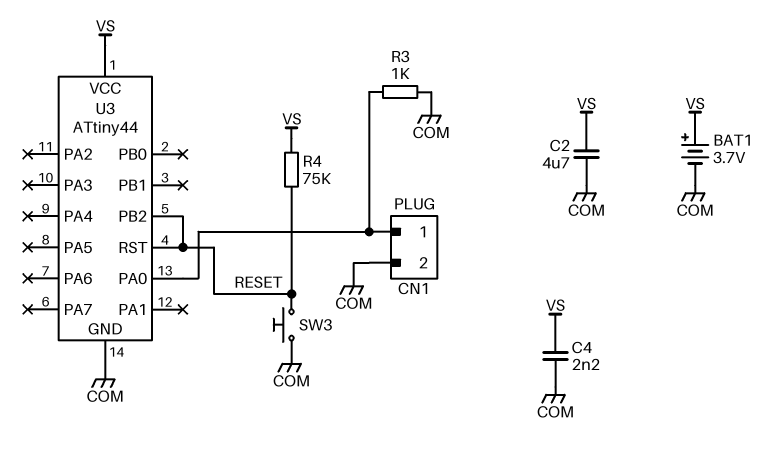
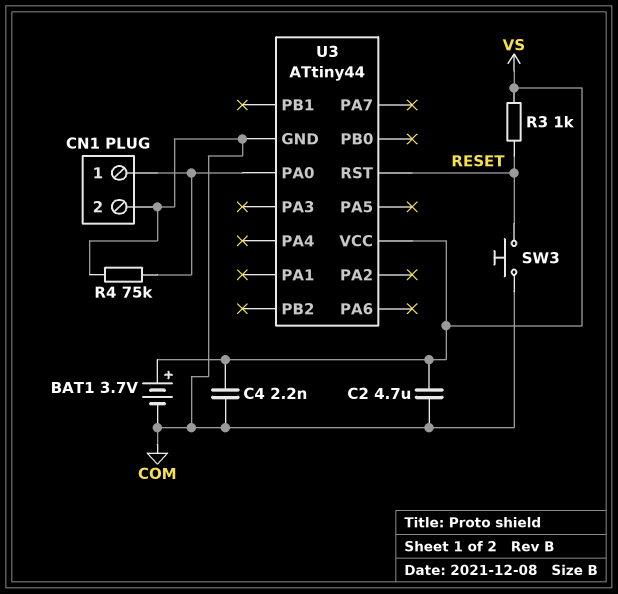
R3: 1k (CN1/1, COM) -> 1k (RESET, VS)
R4: 75k (RESET, VS) -> 75k (CN1/1, COM)
U3 pin PB2: RESET -> none

